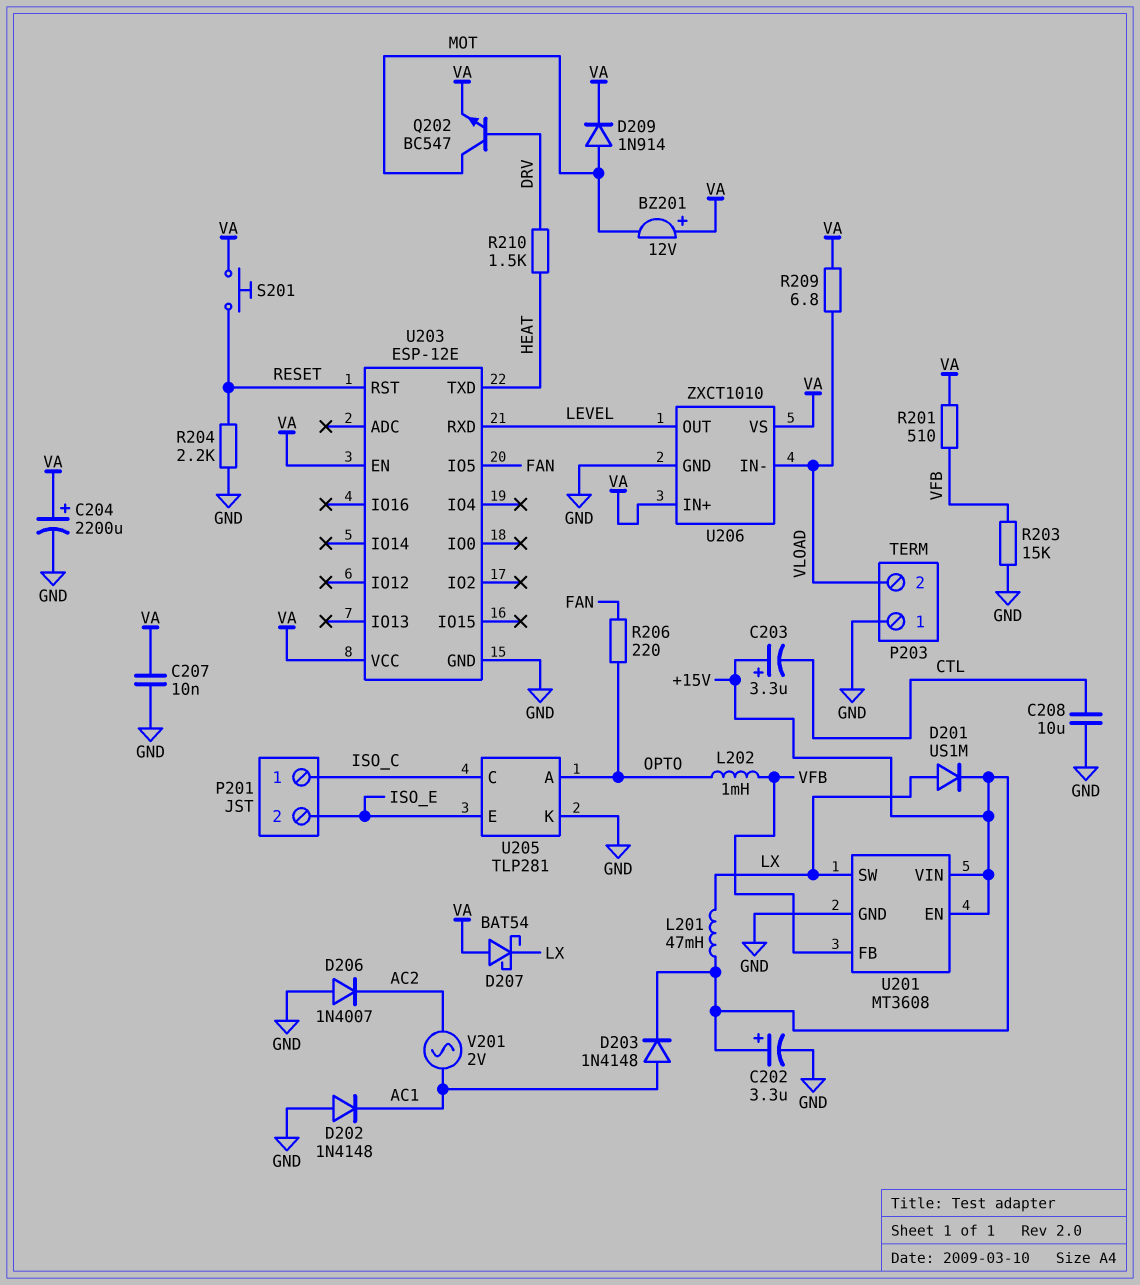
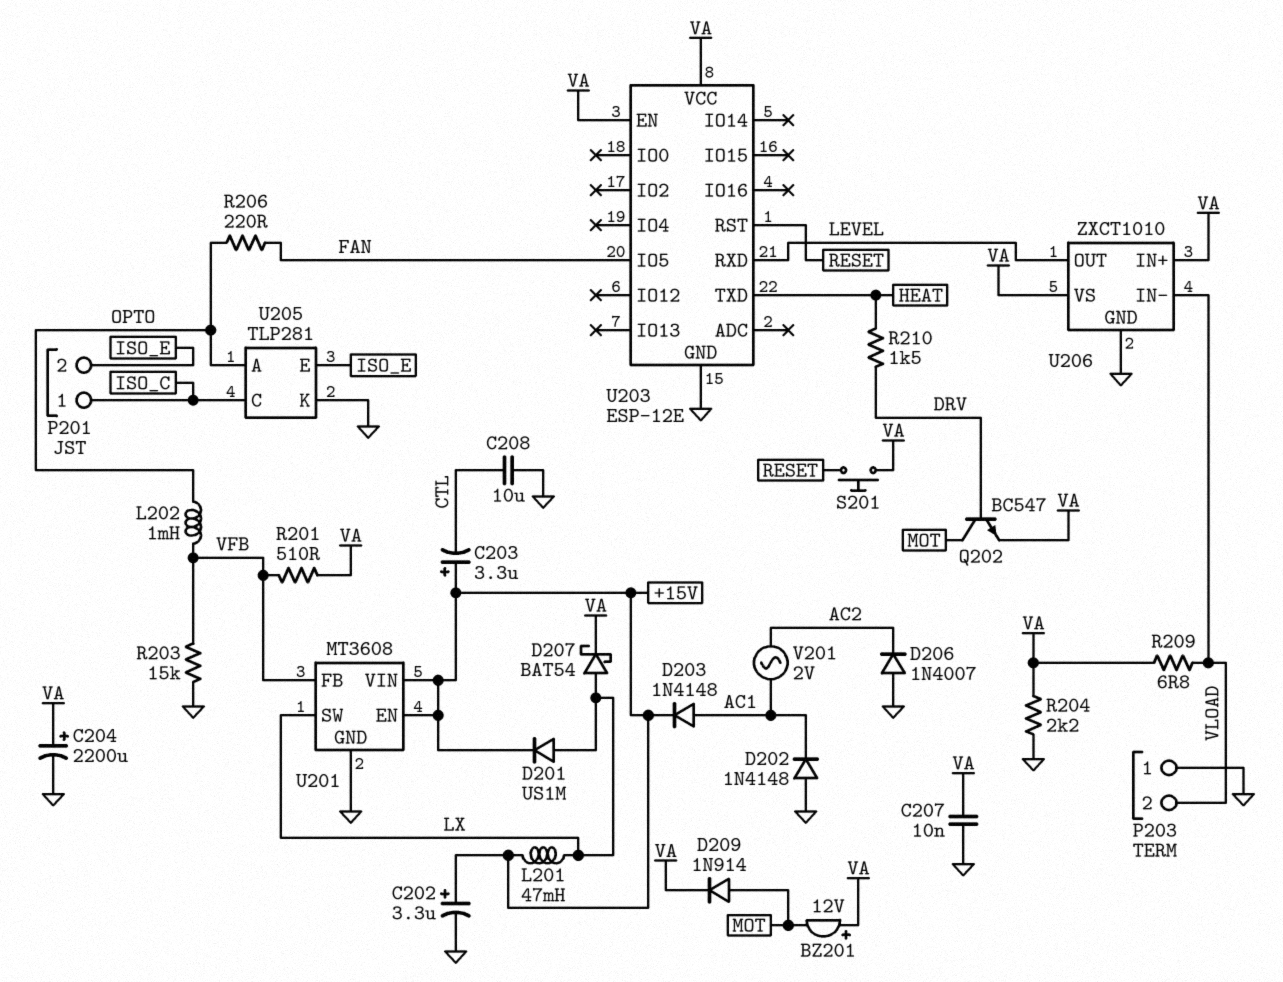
D207: schottky BAT54 (A VA, K LX) -> schottky BAT54 (A LX, K VA)
R204: 2.2k (GND, RESET) -> 2.2k (GND, VA)

